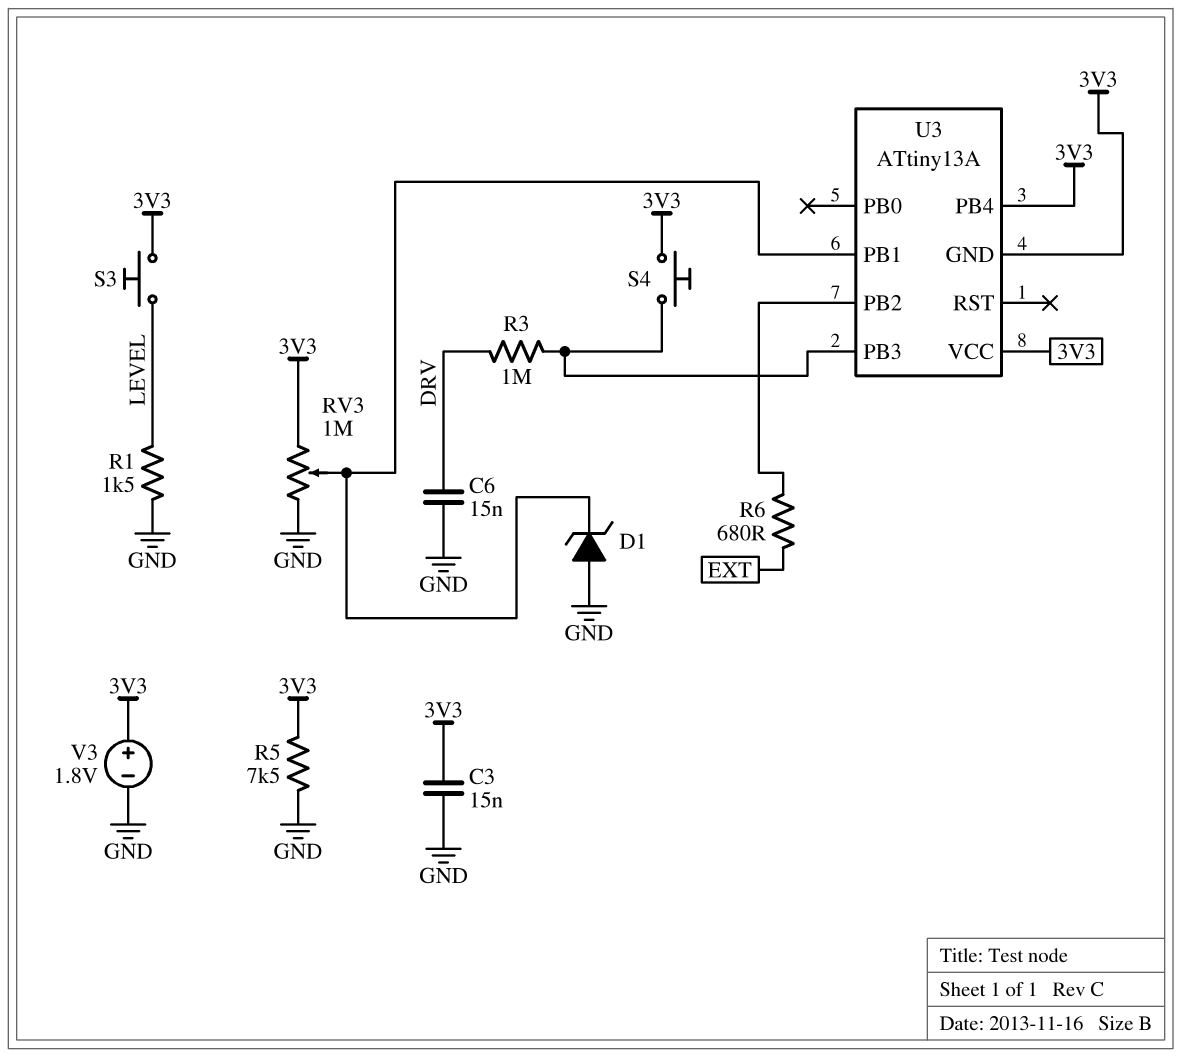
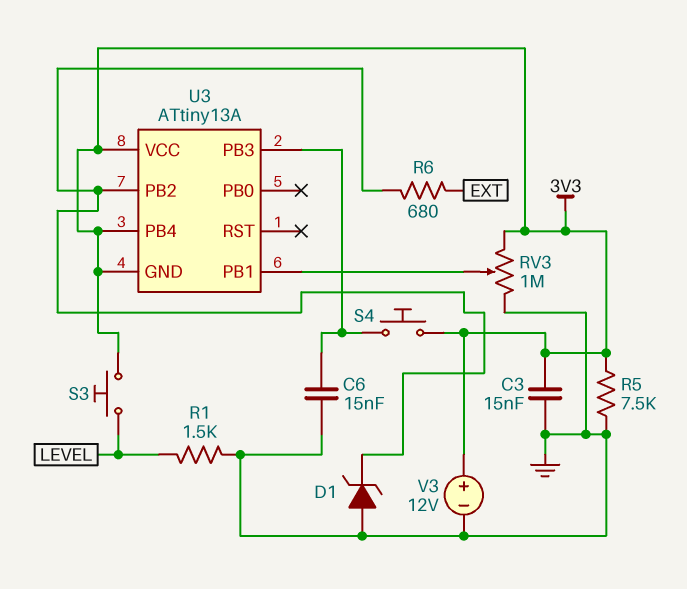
C6: 15nF (DRV, GND) -> 15nF (GND, U3/PB3)
D1: zener (A GND, K U3/PB1) -> zener (A GND, K U3/PB2)
R3: 1M (DRV, U3/PB3) -> none
V3: 1.8V (plus 3V3, minus GND) -> 12V (plus 3V3, minus GND)

